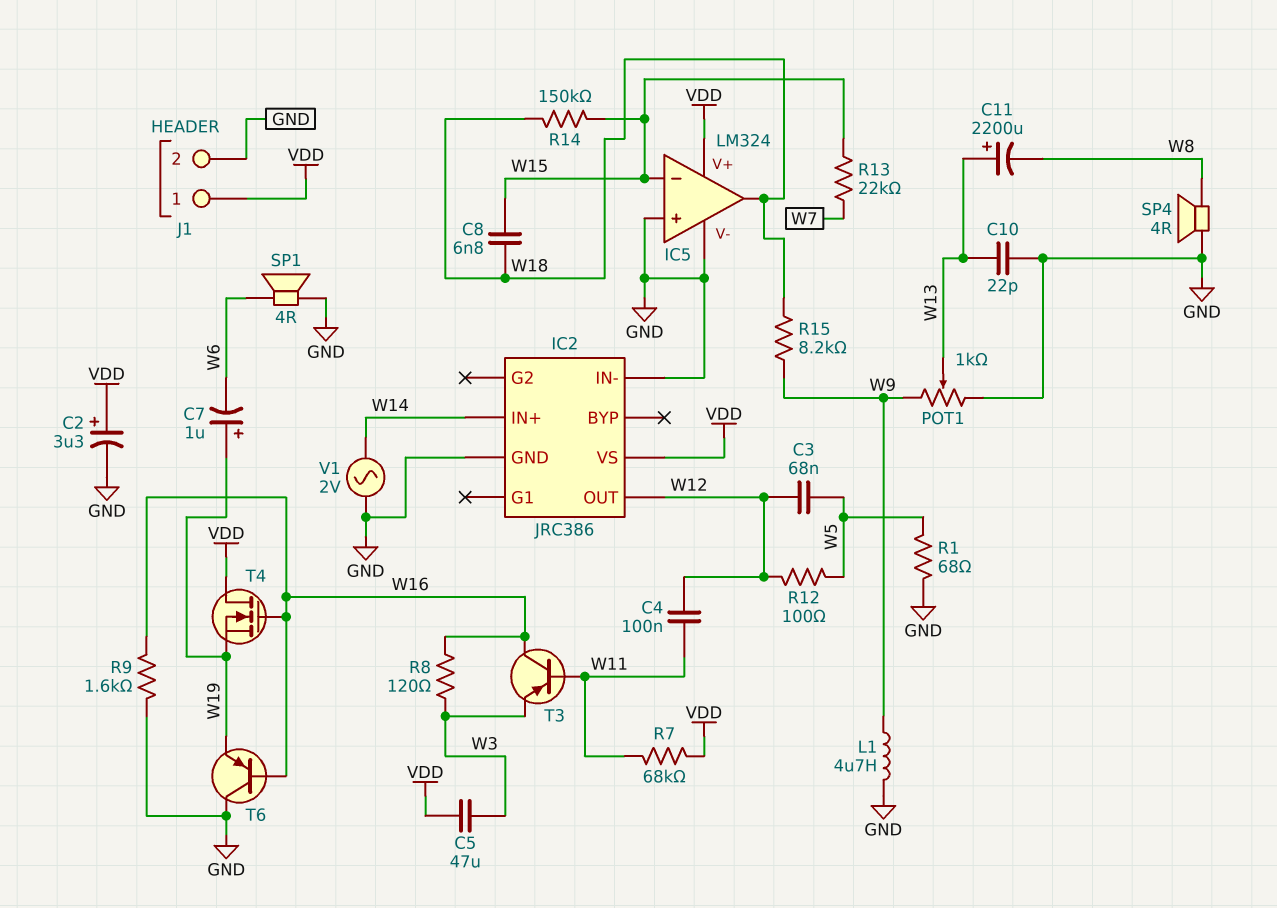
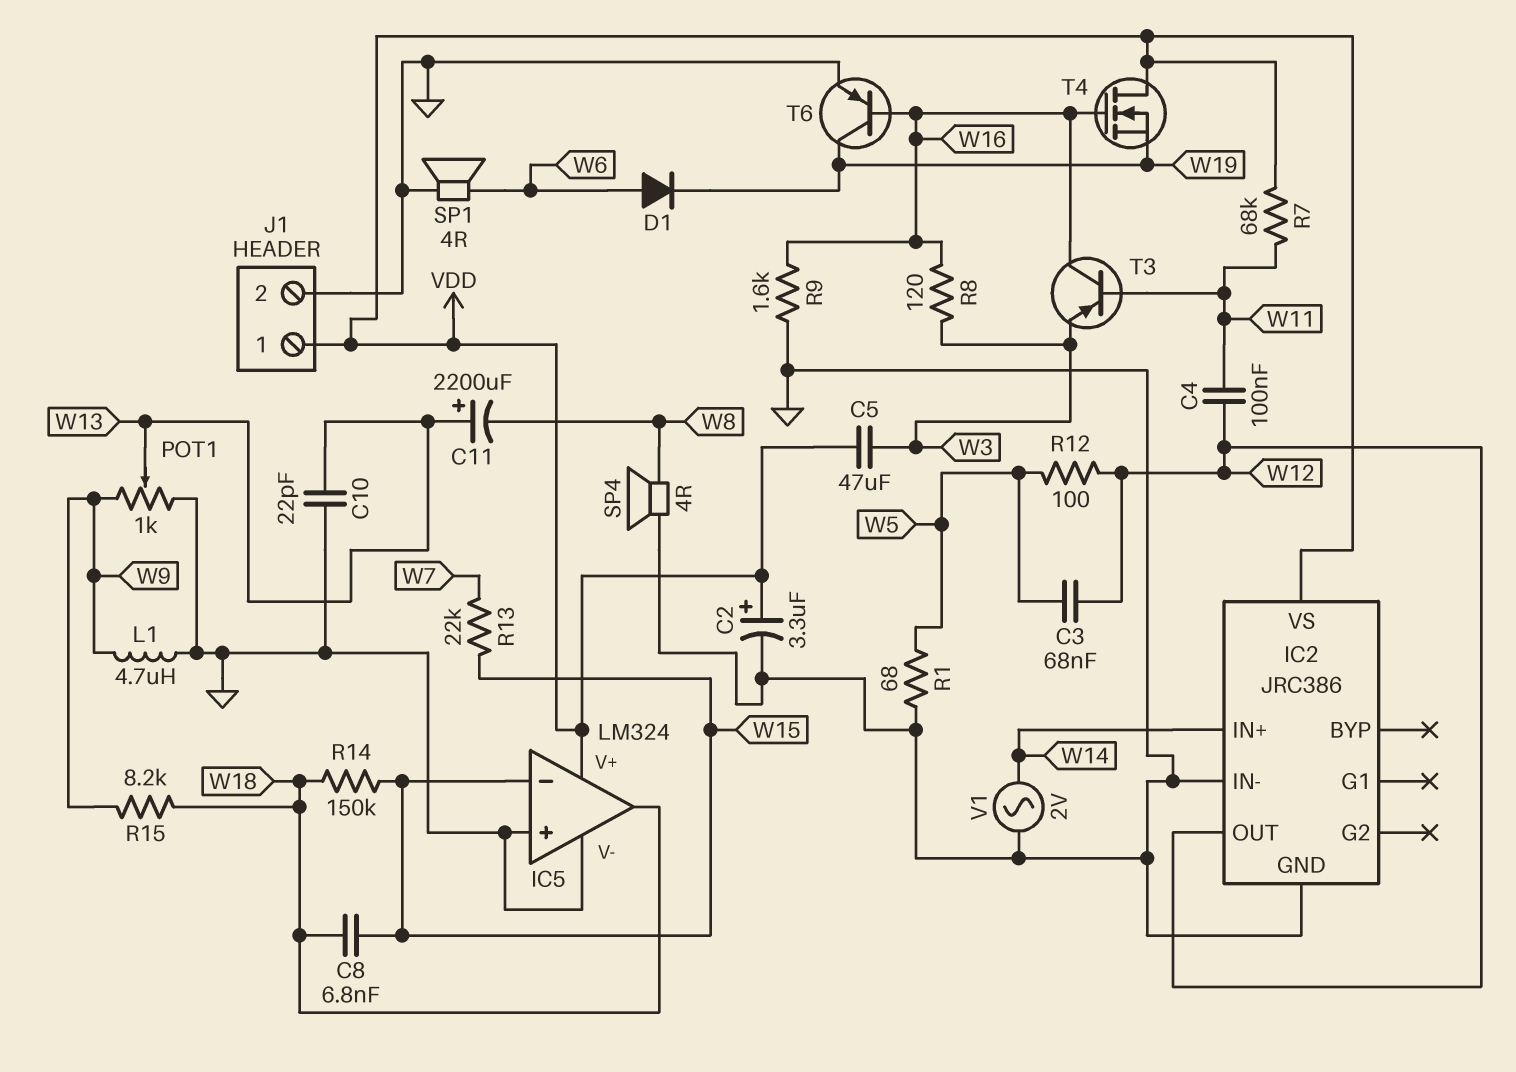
C7: 1uF (plus W19, minus W6) -> none
D1: none -> diode (A W6, K W19)
T6: PNP (B W16, C GND, E W19) -> PNP (B W16, C W19, E GND)

